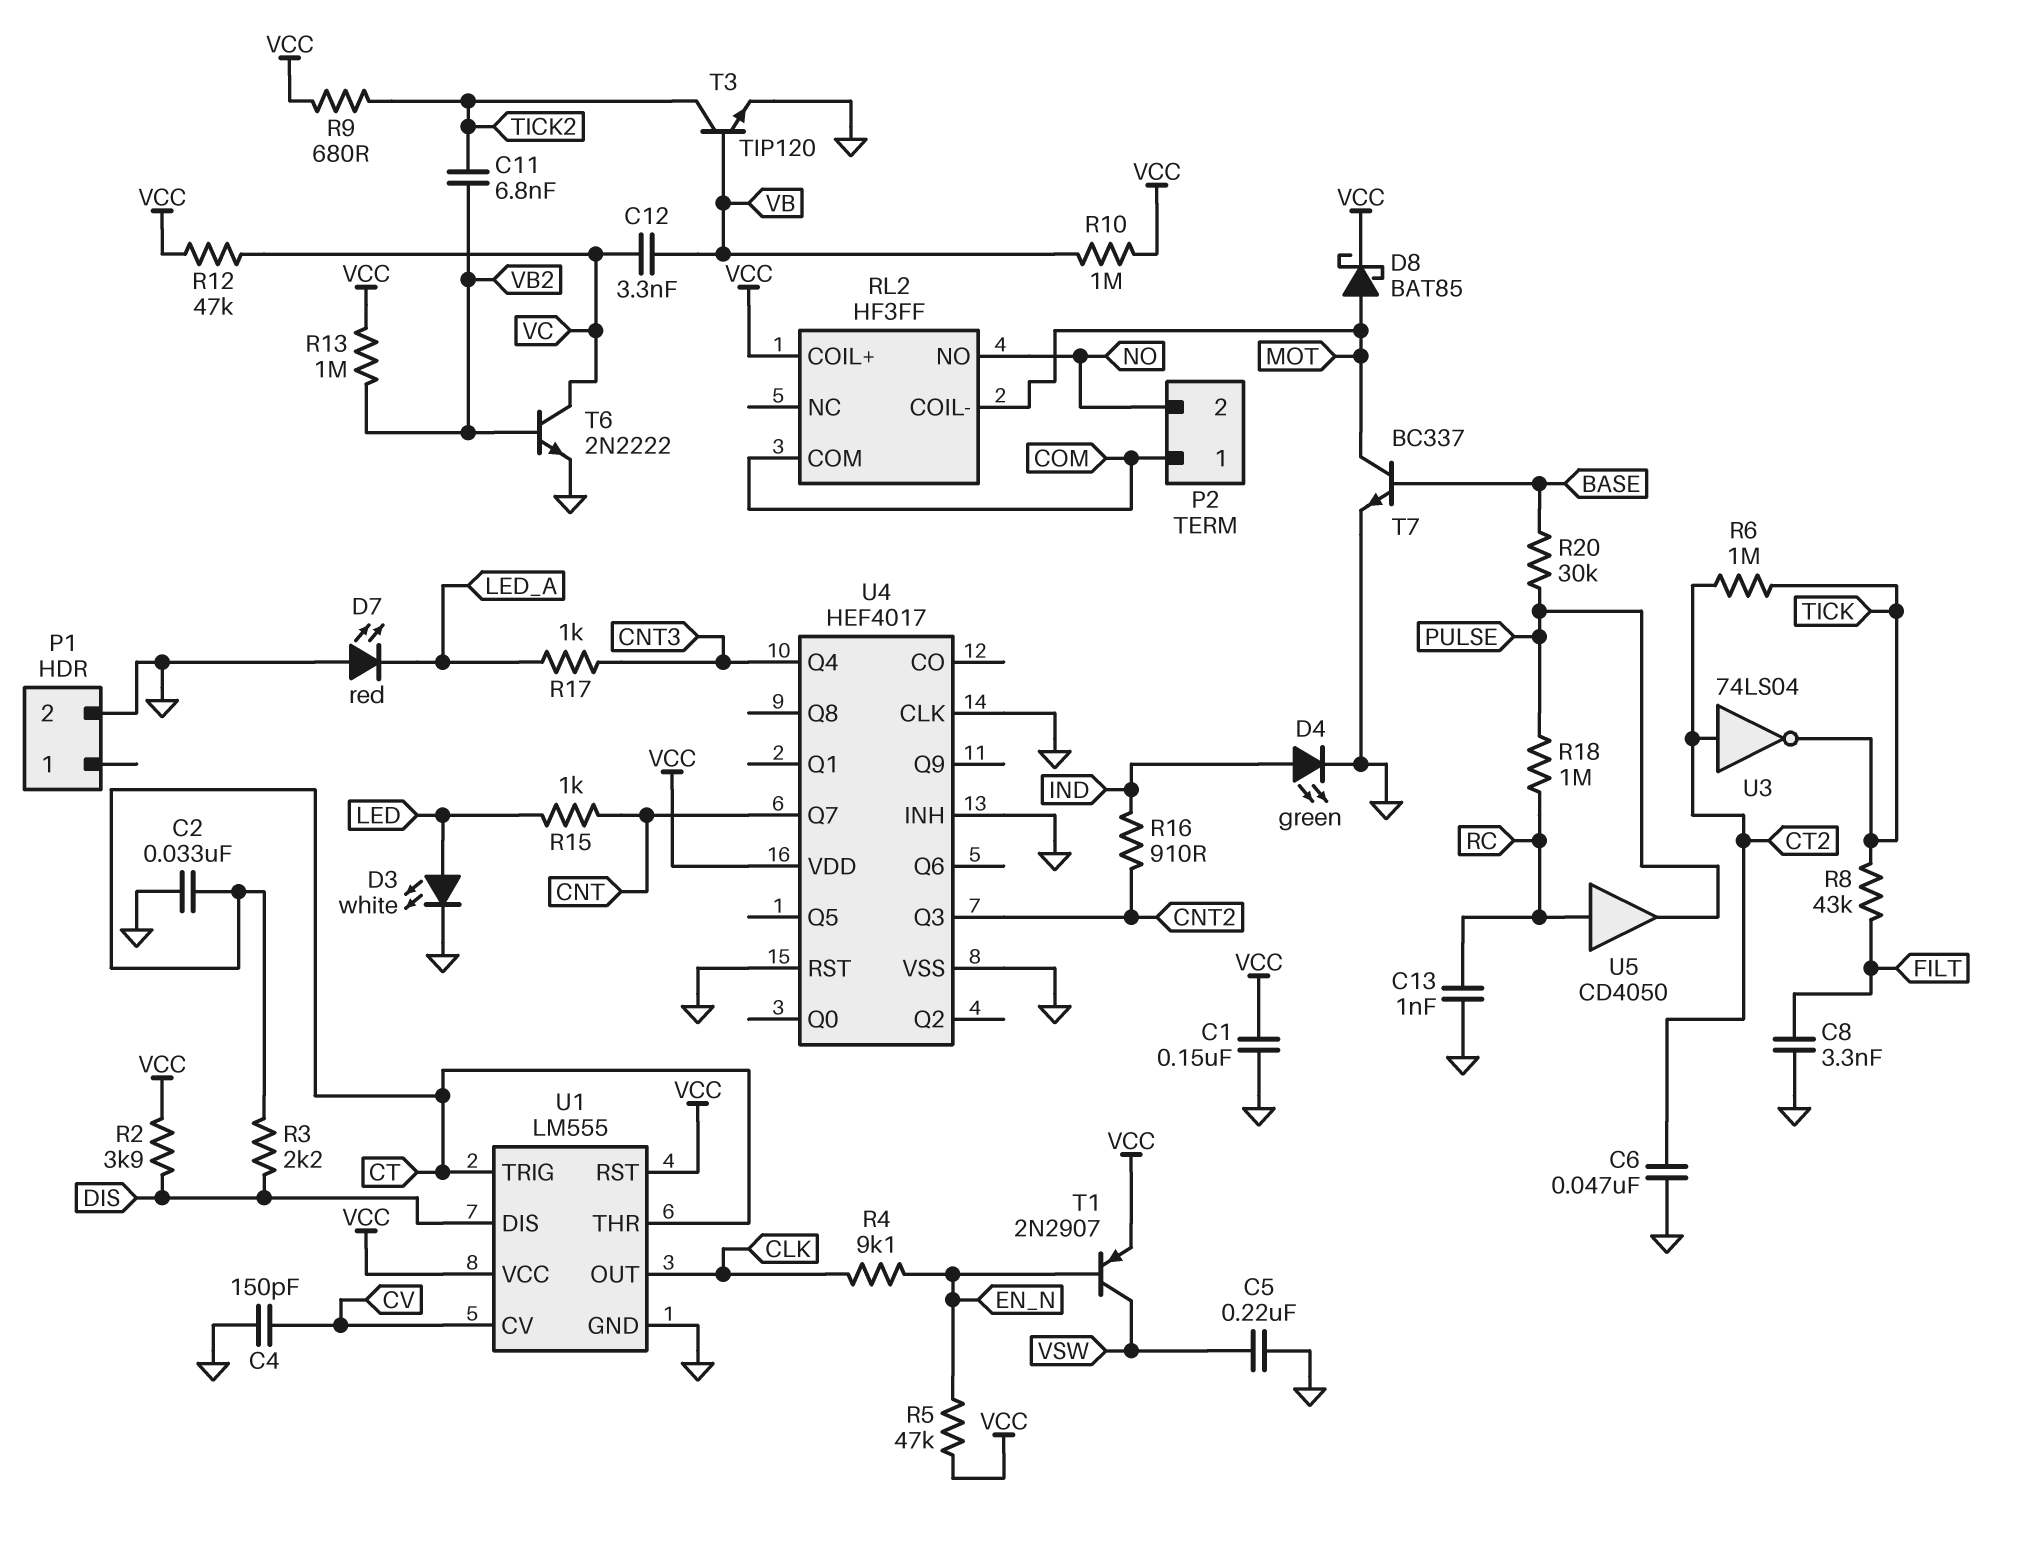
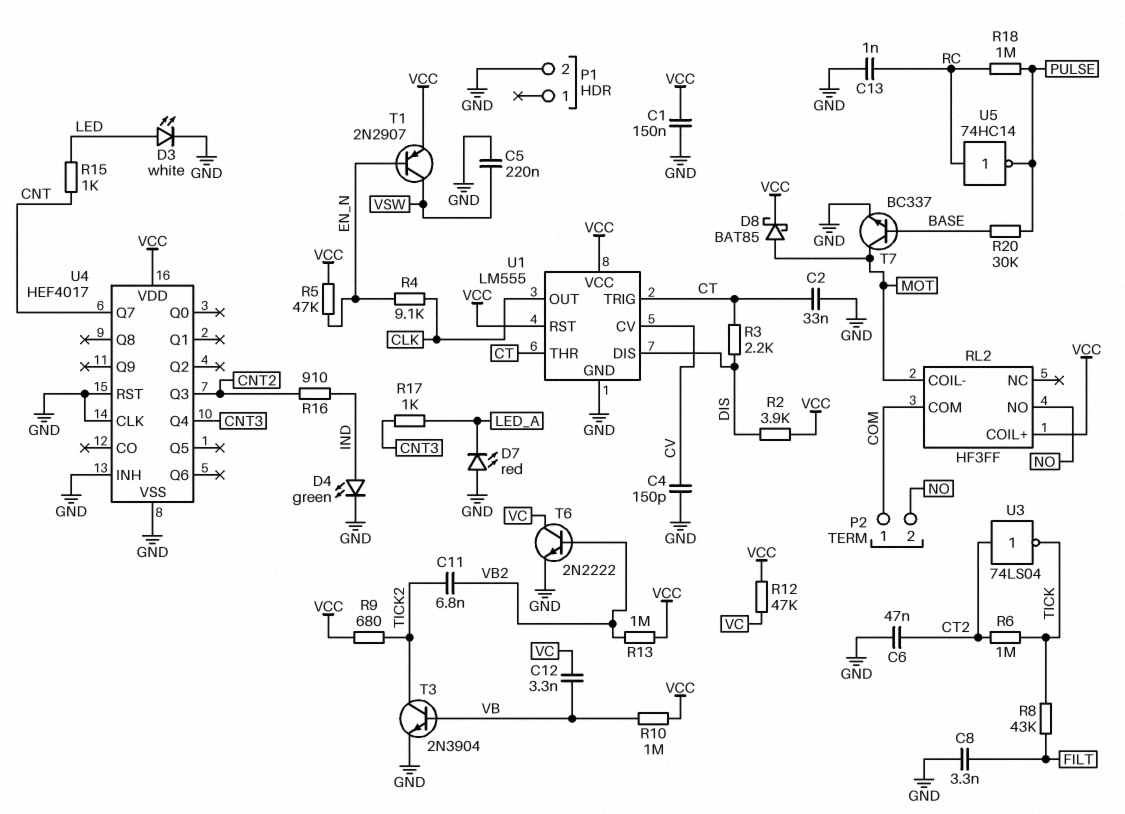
T3: NPN TIP120 (B VB, C TICK2, E GND) -> NPN 2N3904 (B VB, C TICK2, E GND)
U5: buffer CD4050 (in RC, out PULSE) -> NOT 74HC14 (in RC, out PULSE)

